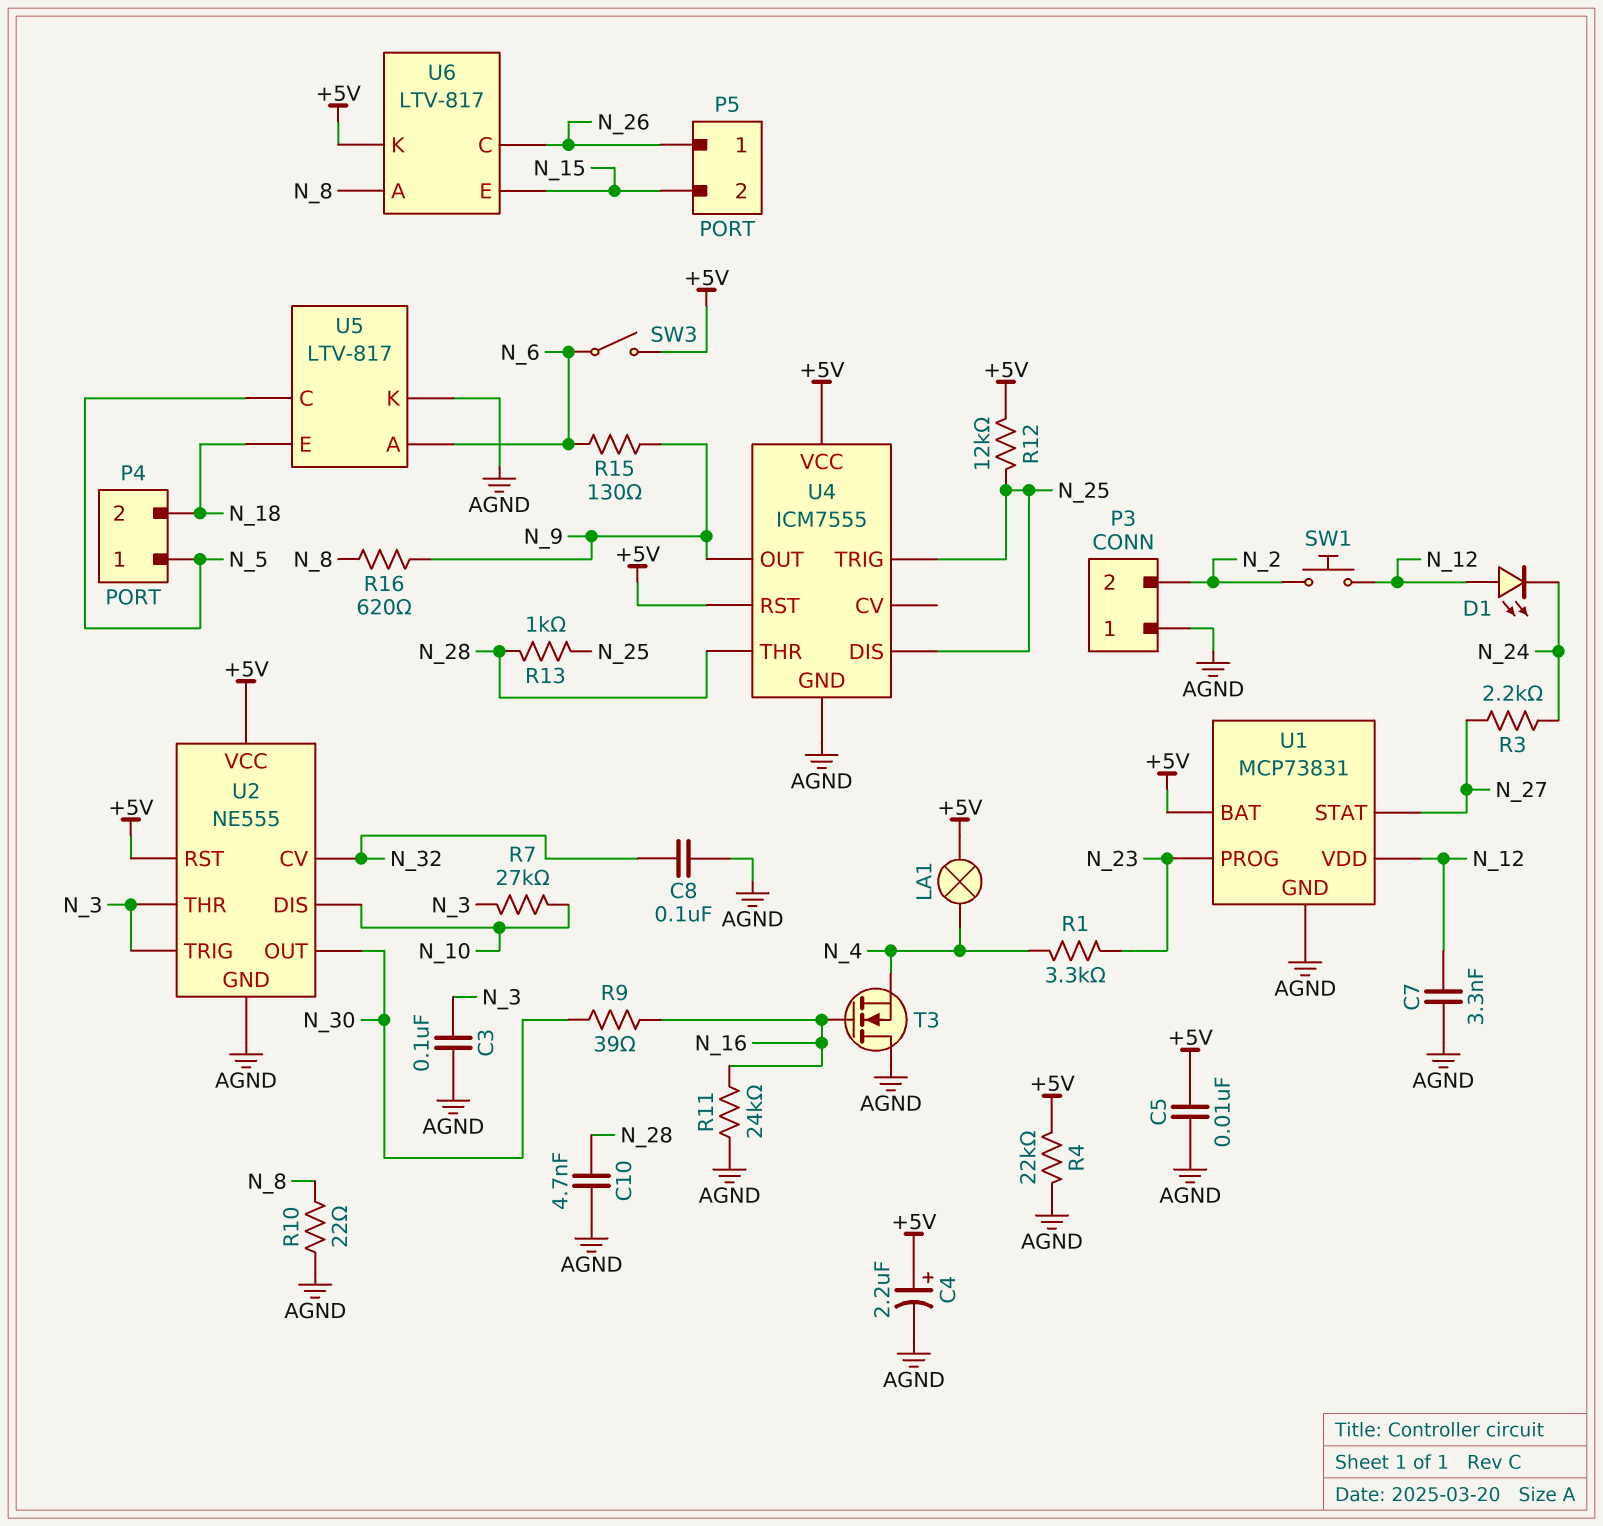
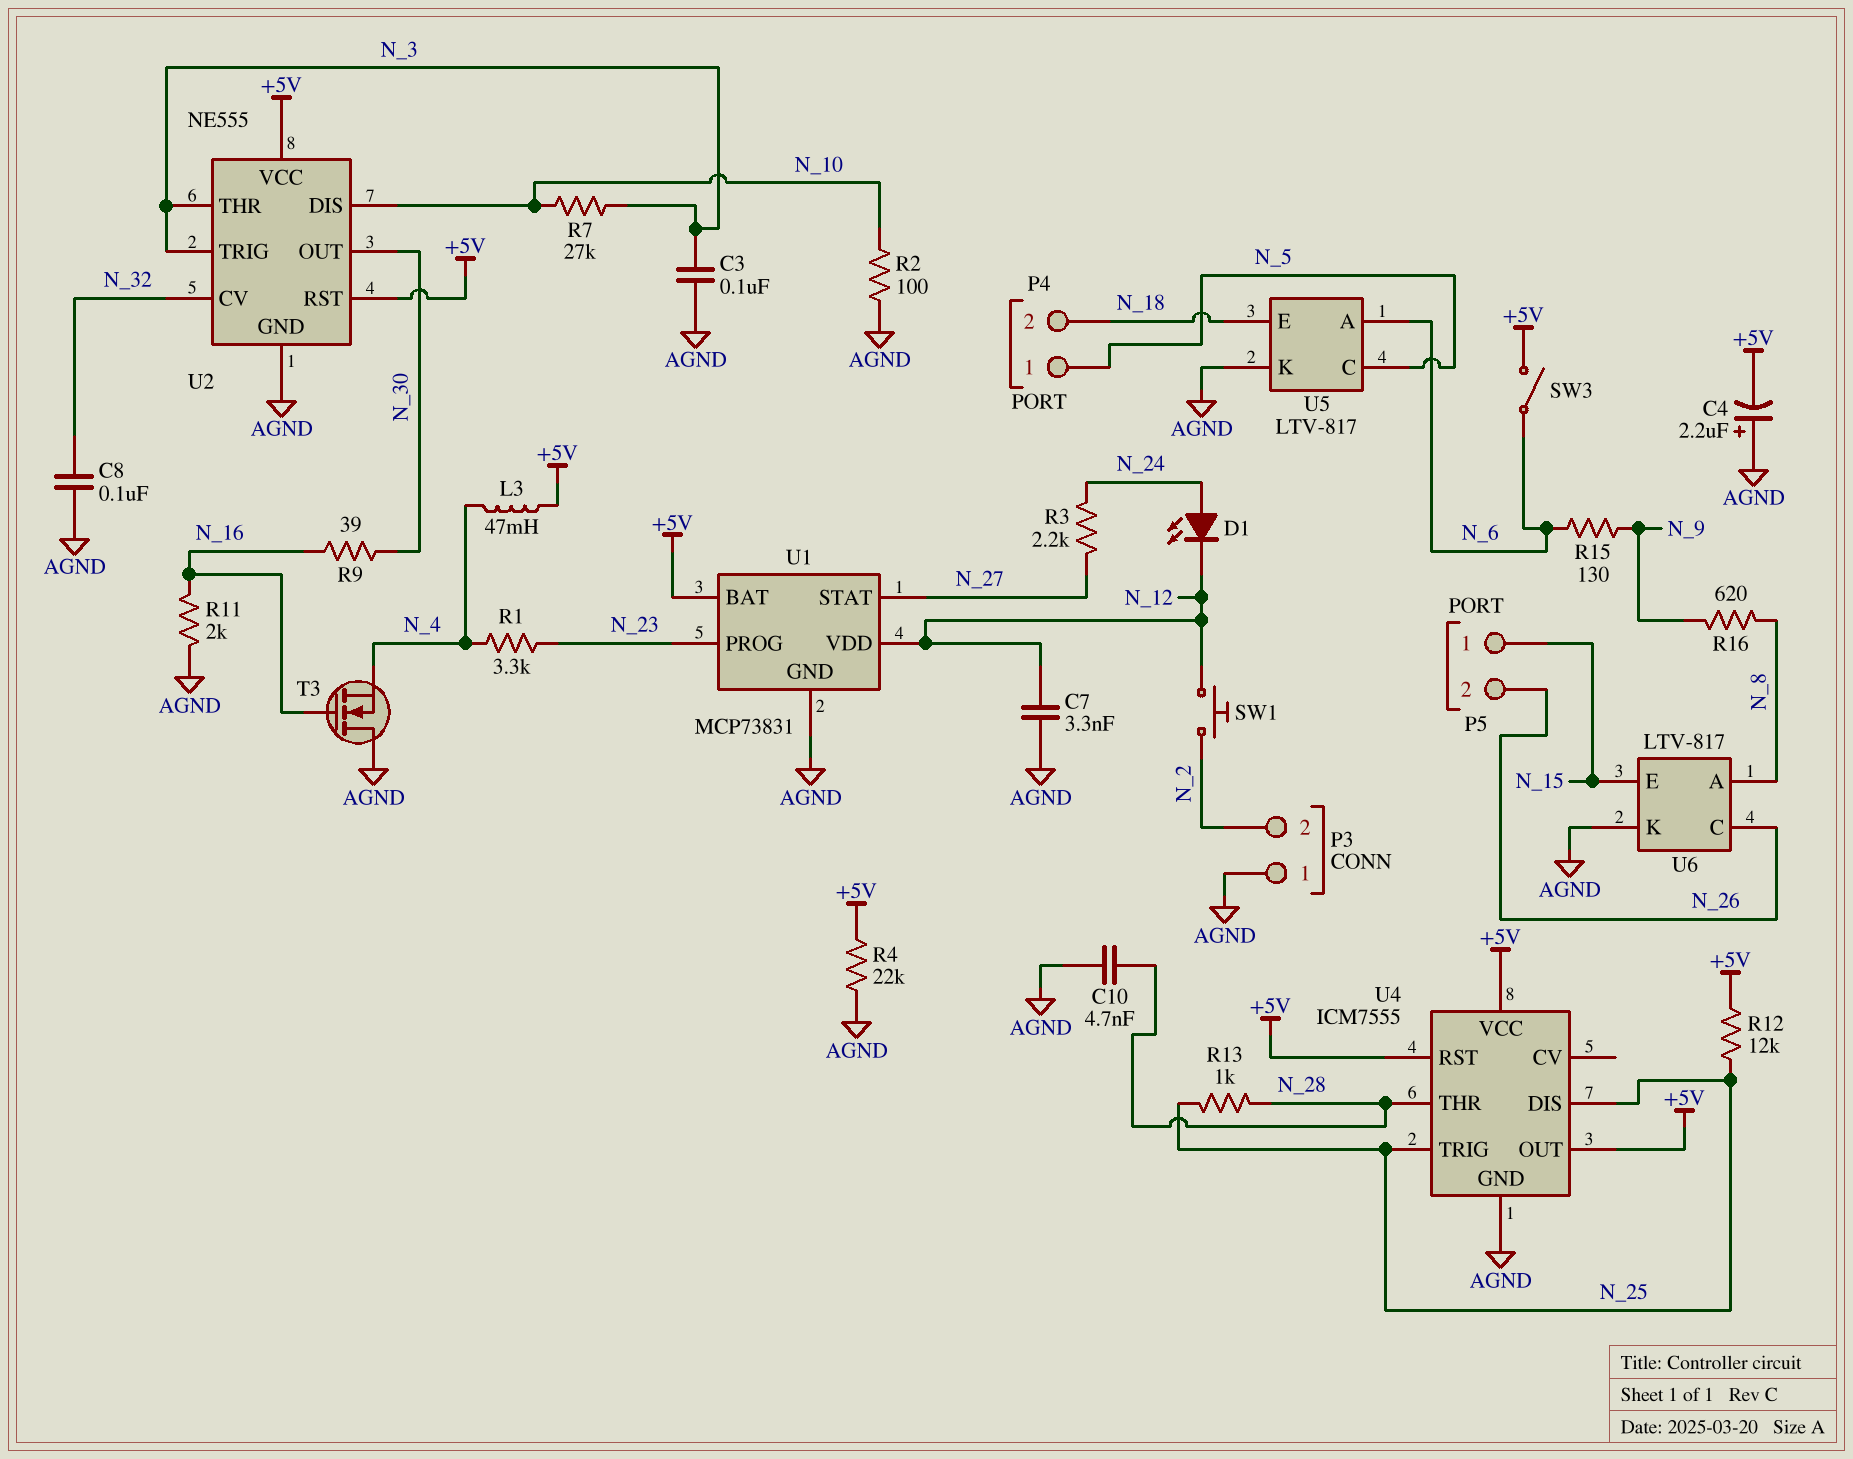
C4: 2.2uF (plus +5V, minus AGND) -> 2.2uF (plus AGND, minus +5V)
C5: 10nF (+5V, AGND) -> none
D1: LED (A N_12, K N_24) -> LED (A N_24, K N_12)
L3: none -> 47mH (+5V, N_4)
LA1: lamp (+5V, N_4) -> none
P5 pin 1: N_26 -> N_15
P5 pin 2: N_15 -> N_26
R2: none -> 100 (AGND, N_10)
R10: 22 (AGND, N_8) -> none
R11: 24k (AGND, N_16) -> 2k (AGND, N_16)
U4 pin OUT: N_9 -> +5V
U6 pin K: +5V -> AGND

